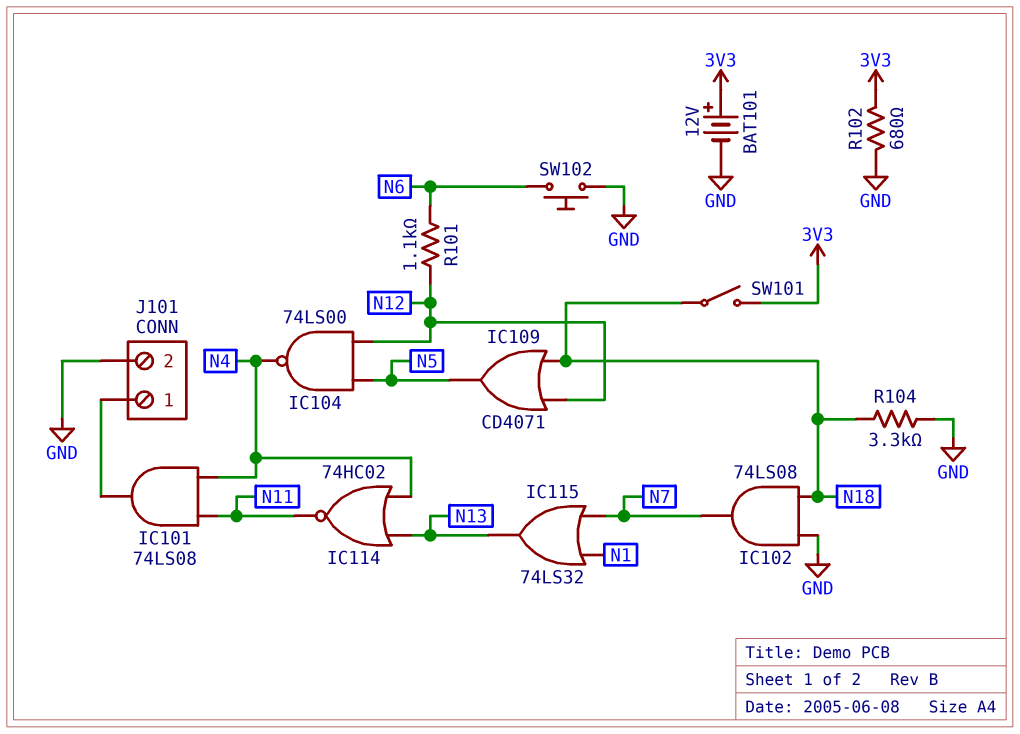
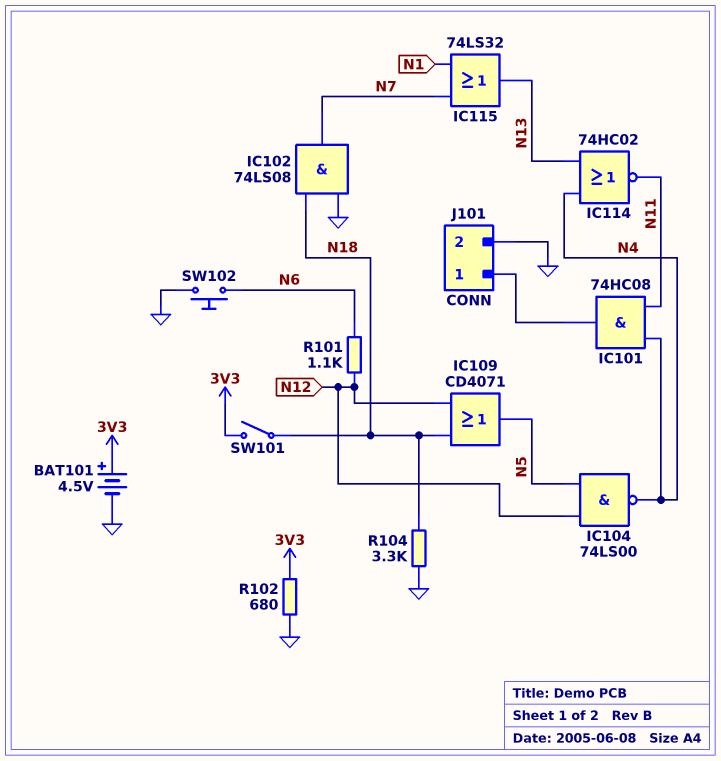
BAT101: 12V (plus 3V3, minus GND) -> 4.5V (plus 3V3, minus GND)
IC101: AND 74LS08 (in N4, in N11, out J101/1) -> AND 74HC08 (in N4, in N11, out J101/1)

